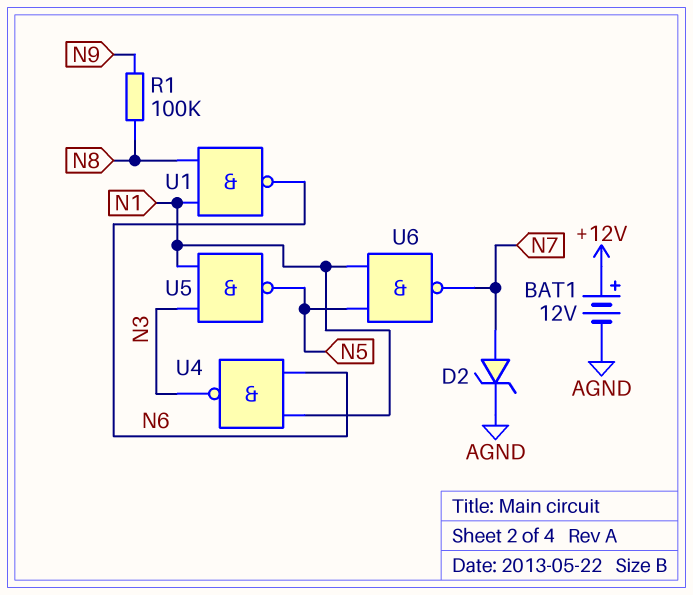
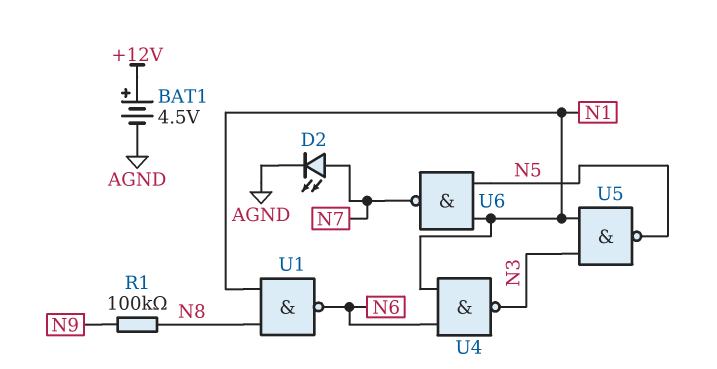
BAT1: 12V (plus +12V, minus AGND) -> 4.5V (plus +12V, minus AGND)
D2: zener (A N7, K AGND) -> LED (A N7, K AGND)

